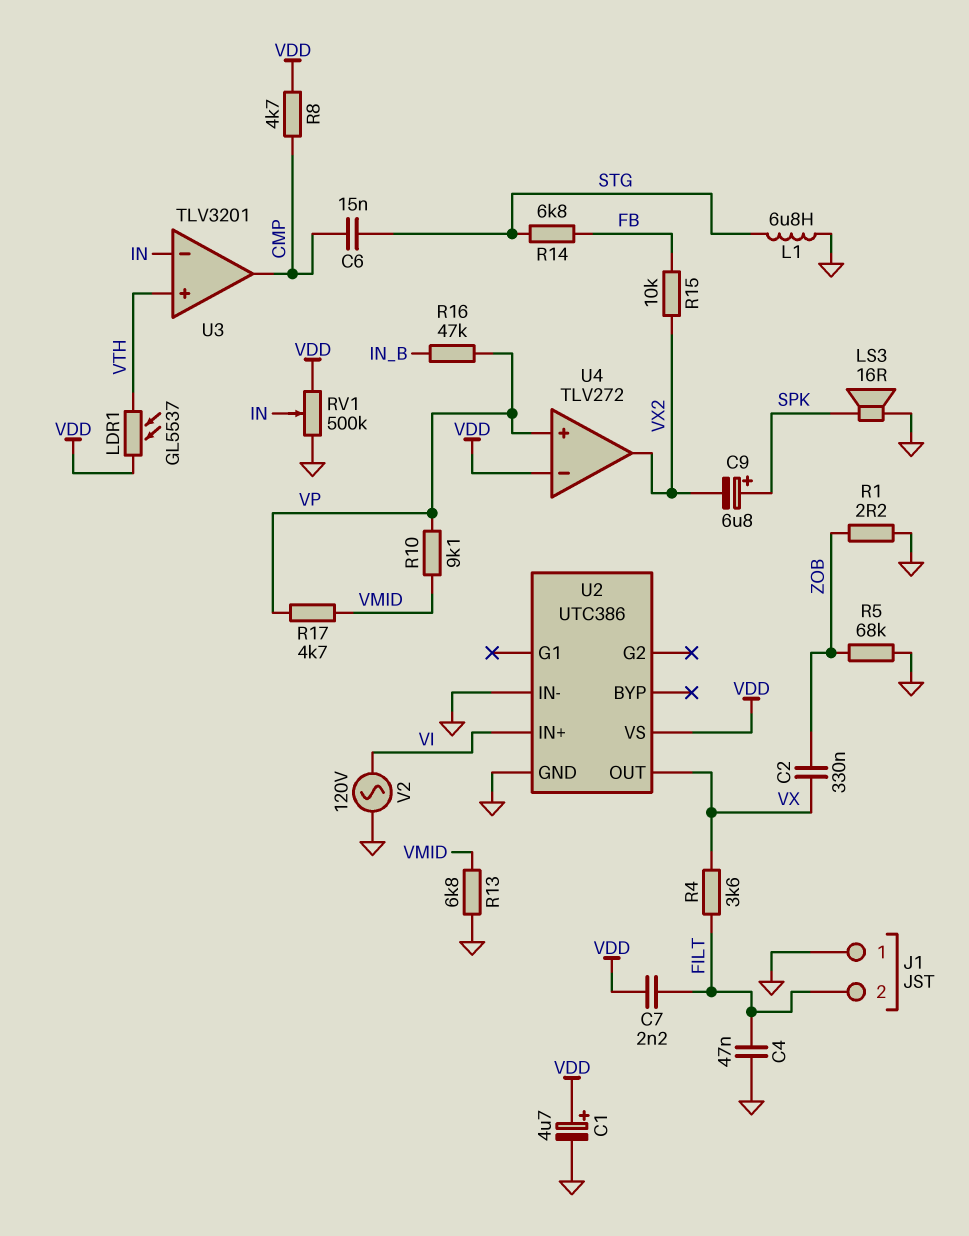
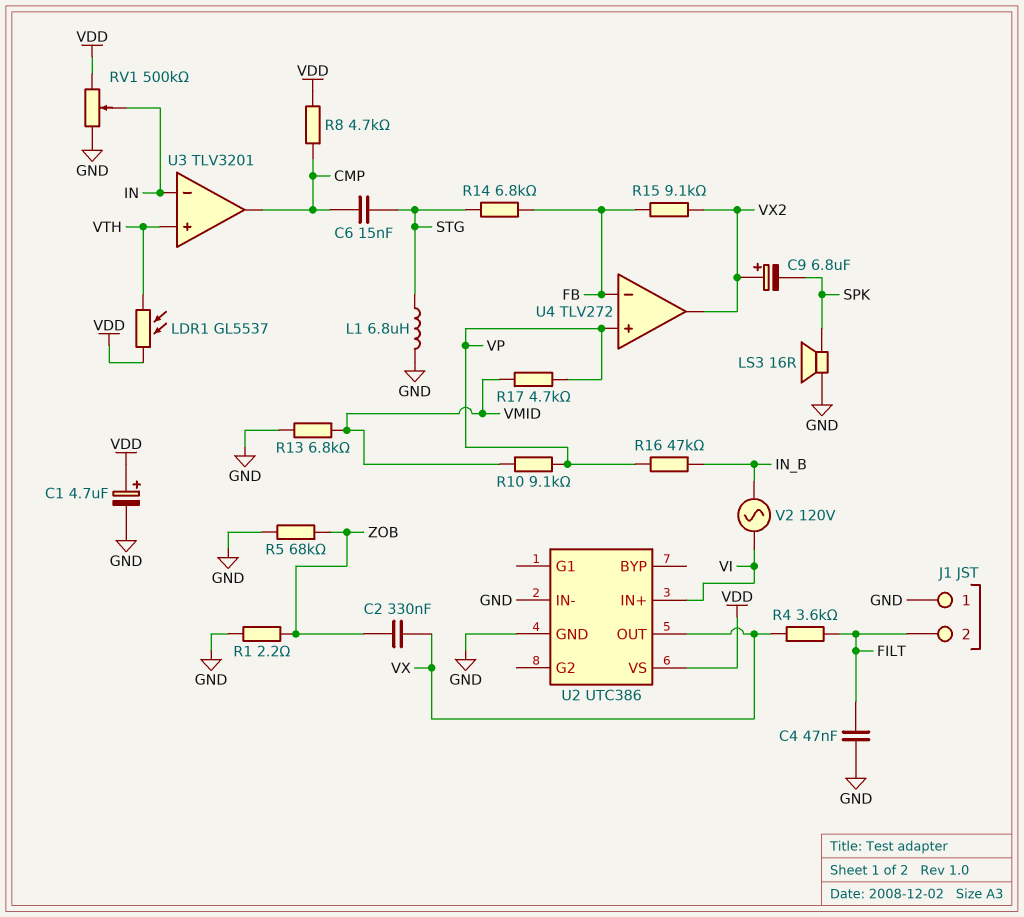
C7: 2.2nF (FILT, VDD) -> none
C9: 6.8uF (plus SPK, minus VX2) -> 6.8uF (plus VX2, minus SPK)
R15: 10k (FB, VX2) -> 9.1k (FB, VX2)
U4 pin in-: VDD -> FB
V2: AC 120V (GND, VI) -> AC 120V (IN_B, VI)

